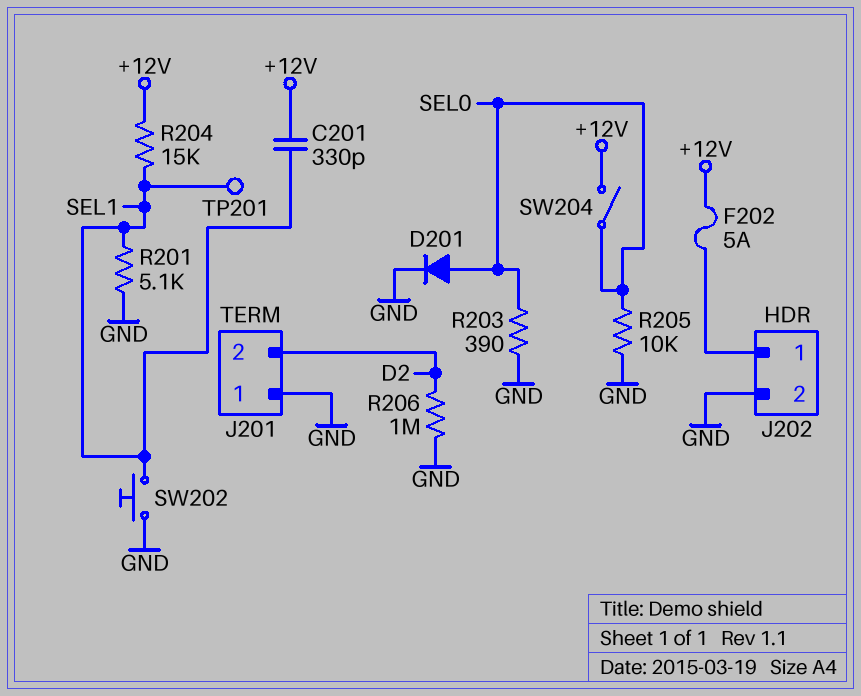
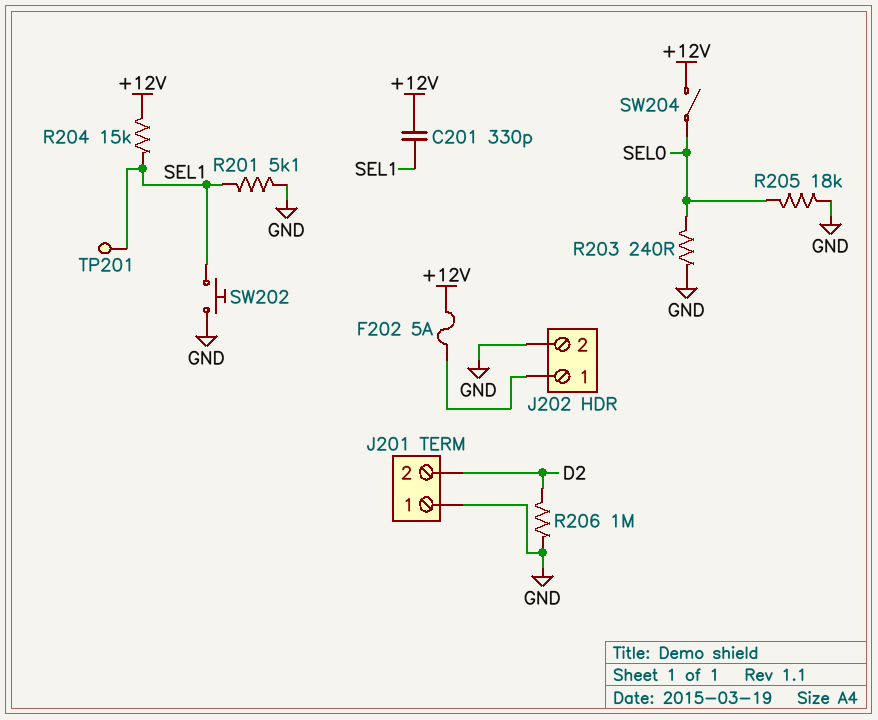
D201: diode (A SEL0, K GND) -> none
R203: 390 (GND, SEL0) -> 240 (GND, SEL0)
R205: 10k (GND, SEL0) -> 18k (GND, SEL0)

